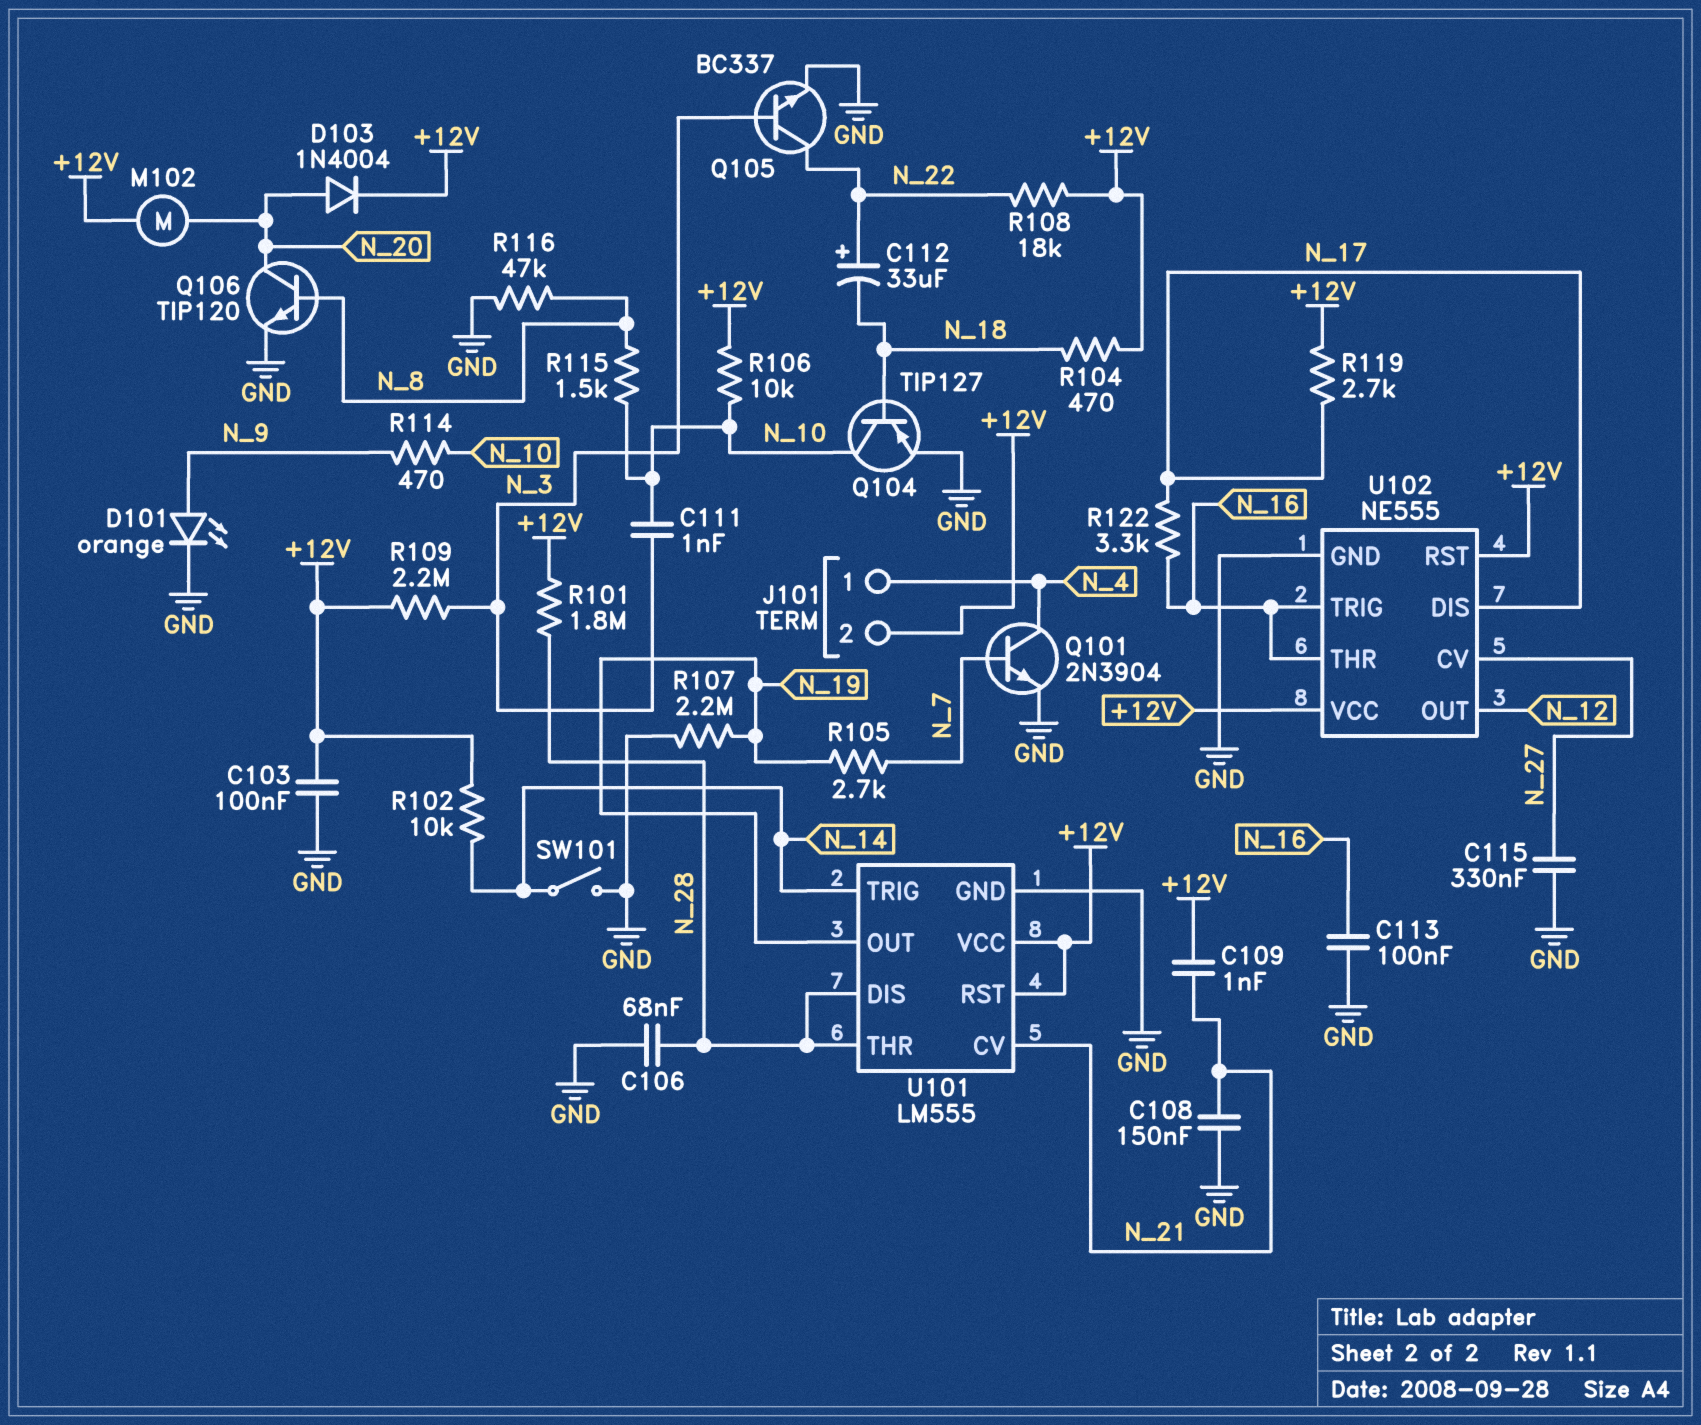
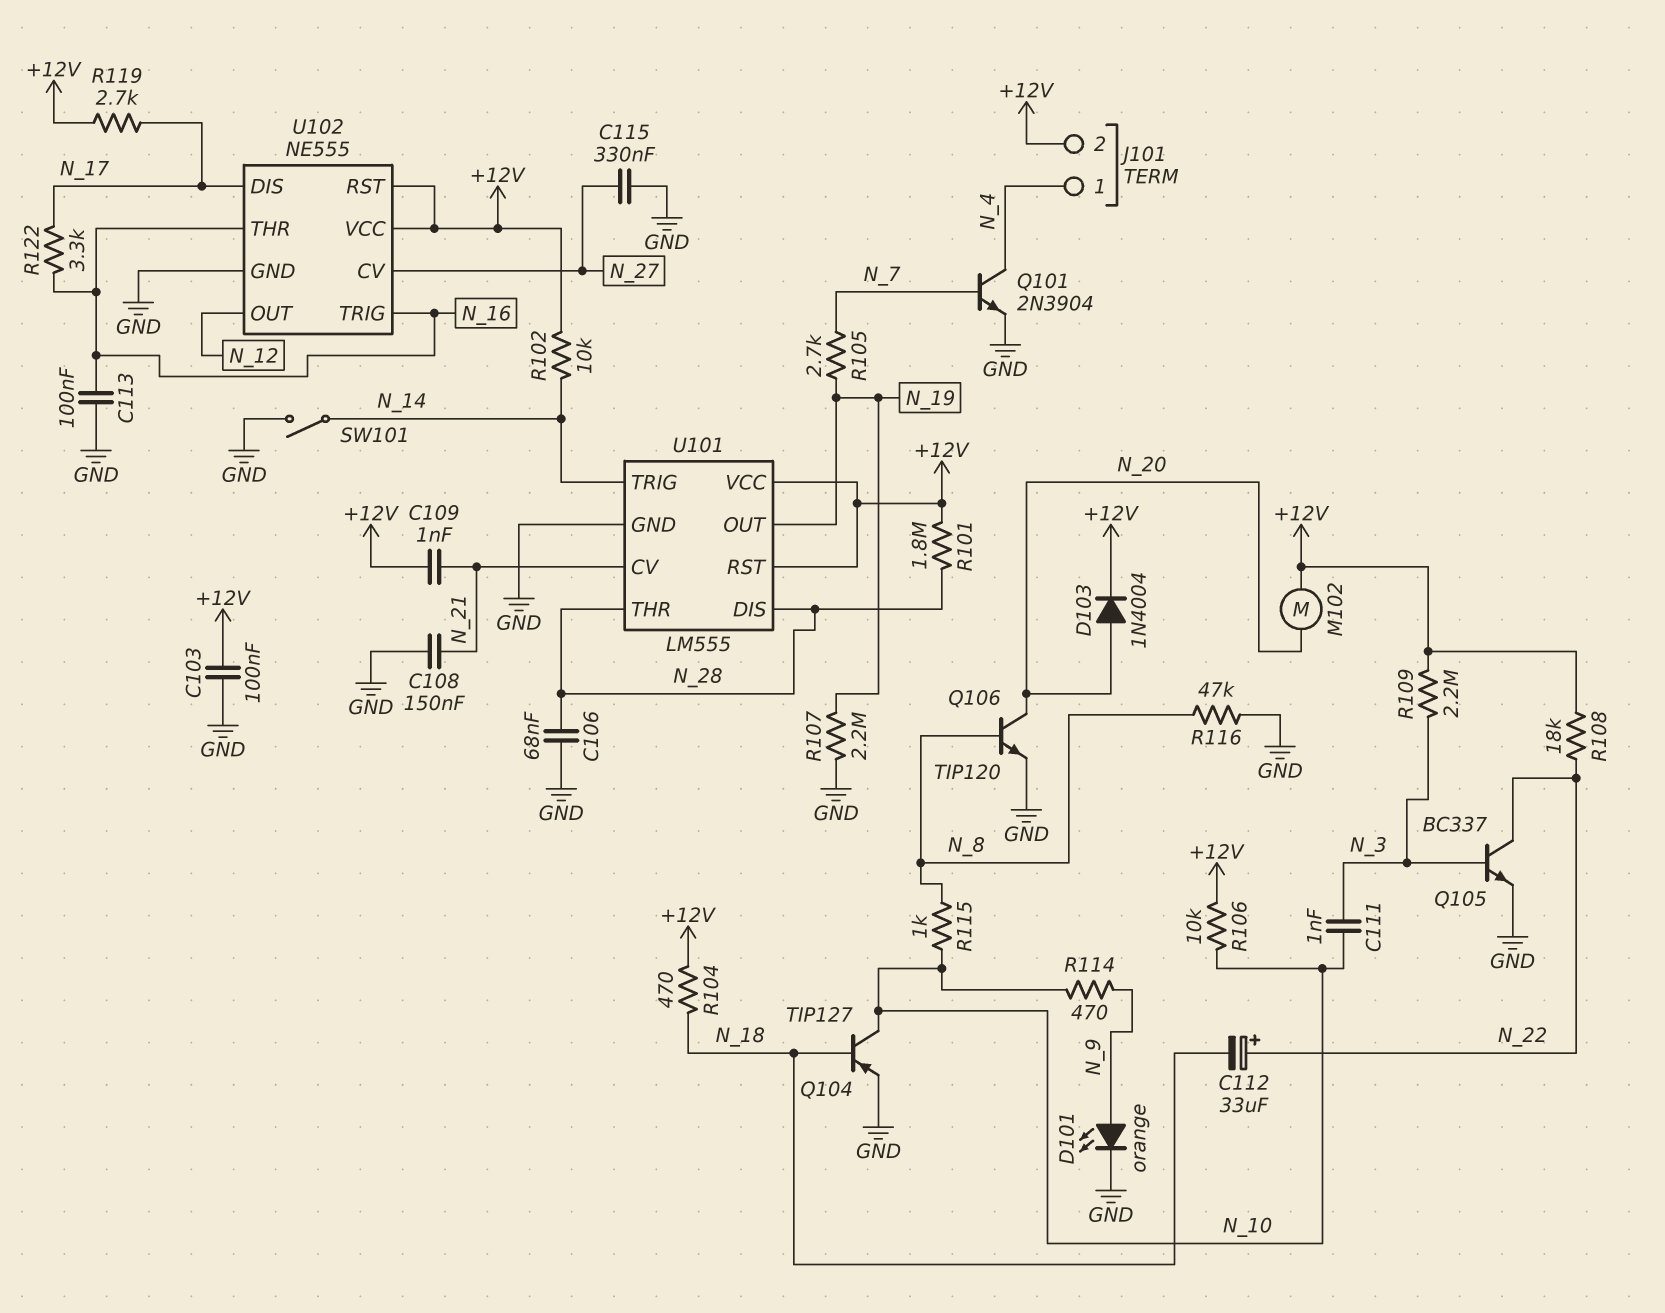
R115: 1.5k (N_8, N_10) -> 1k (N_8, N_10)

